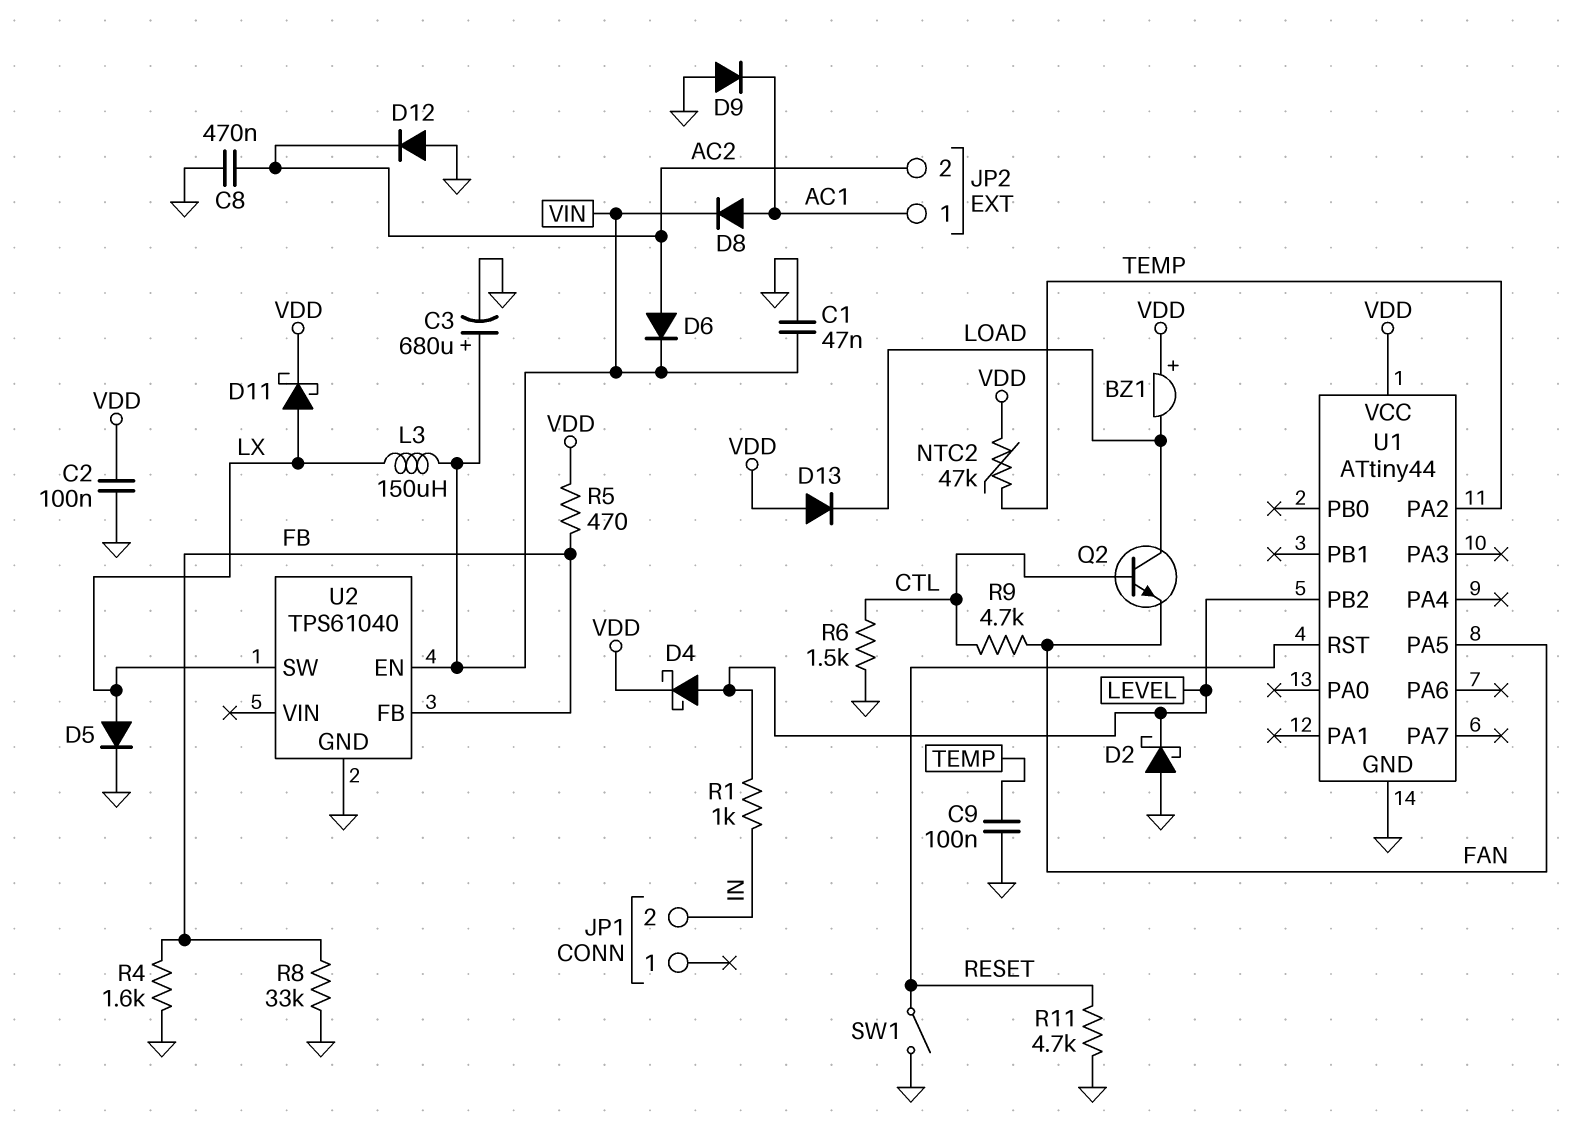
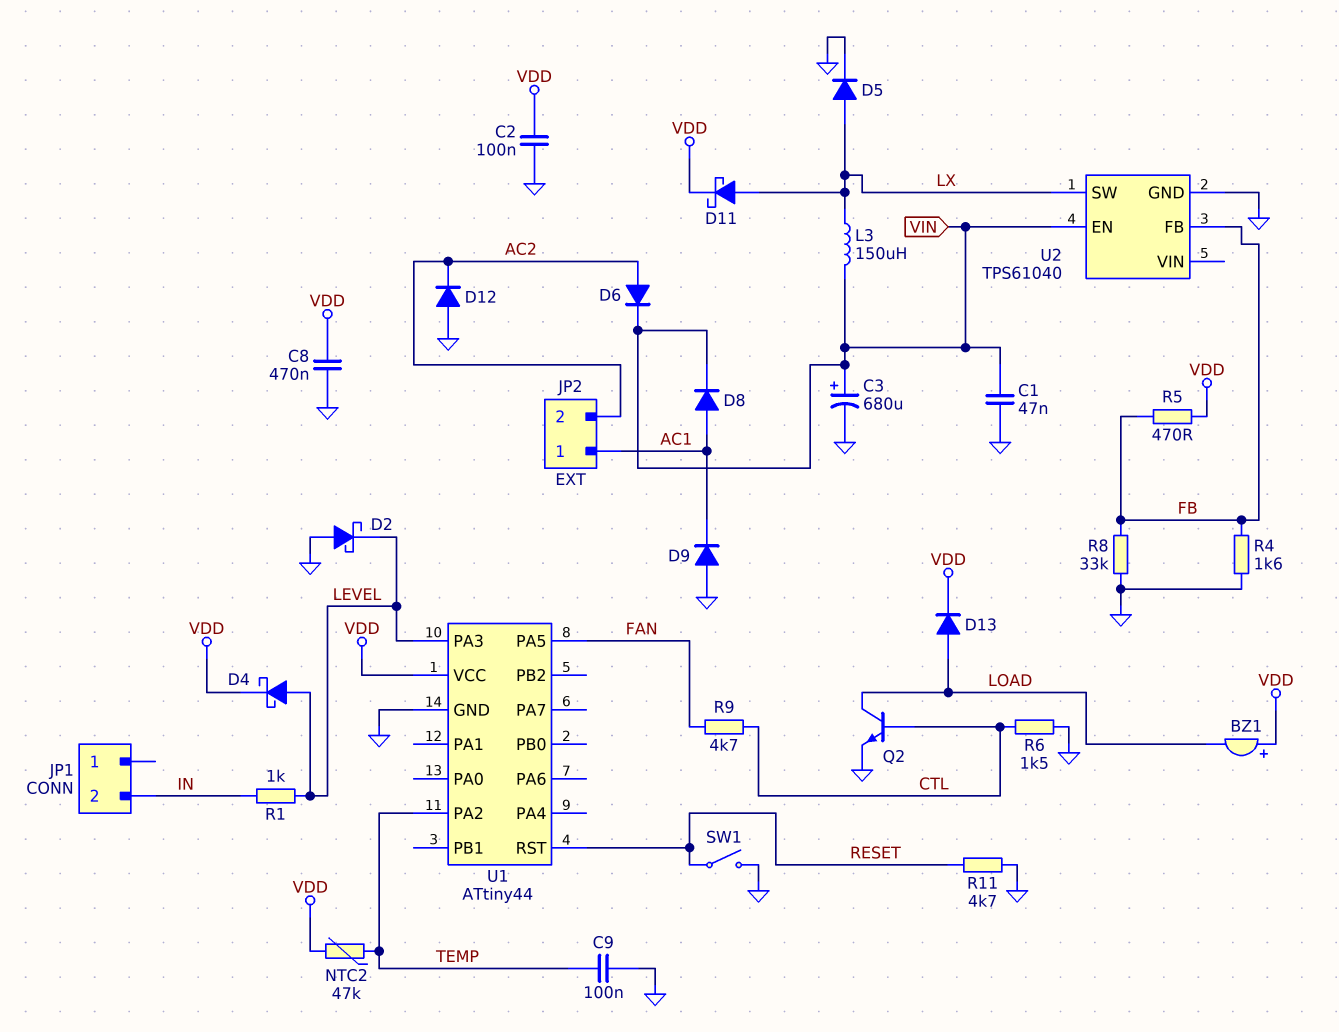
C8: 470nF (AC2, GND) -> 470nF (GND, VDD)
D13: diode (A VDD, K LOAD) -> diode (A LOAD, K VDD)
Q2: NPN (B CTL, C LOAD, E FAN) -> NPN (B CTL, C LOAD, E GND)
U1 pin PA3: none -> LEVEL
U1 pin PB2: LEVEL -> none

